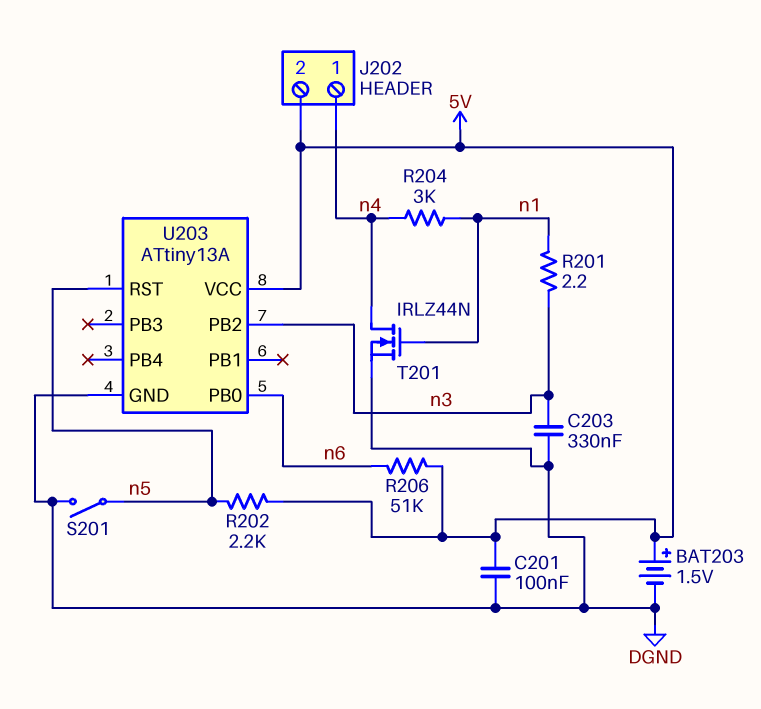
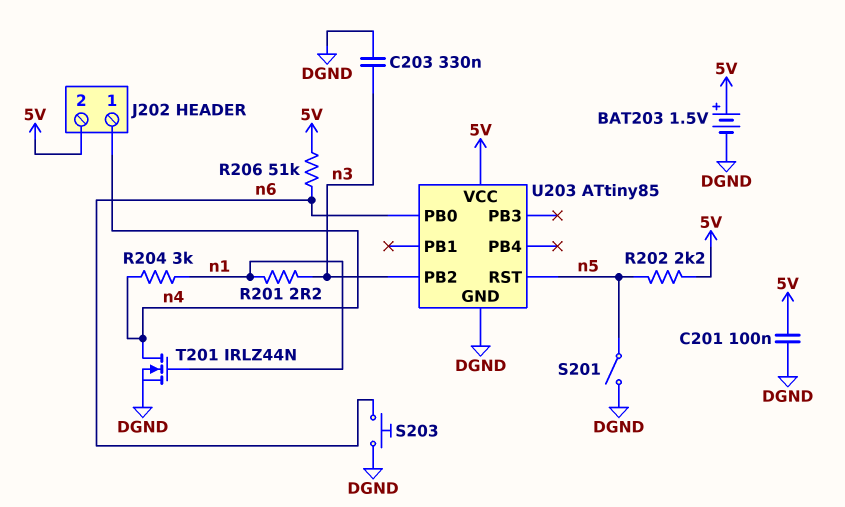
S203: none -> button (DGND, n6)
U203: ATtiny13A -> ATtiny85

